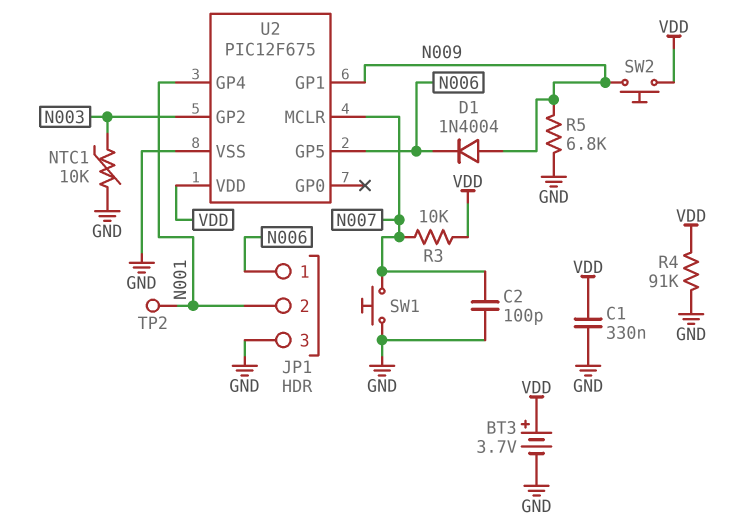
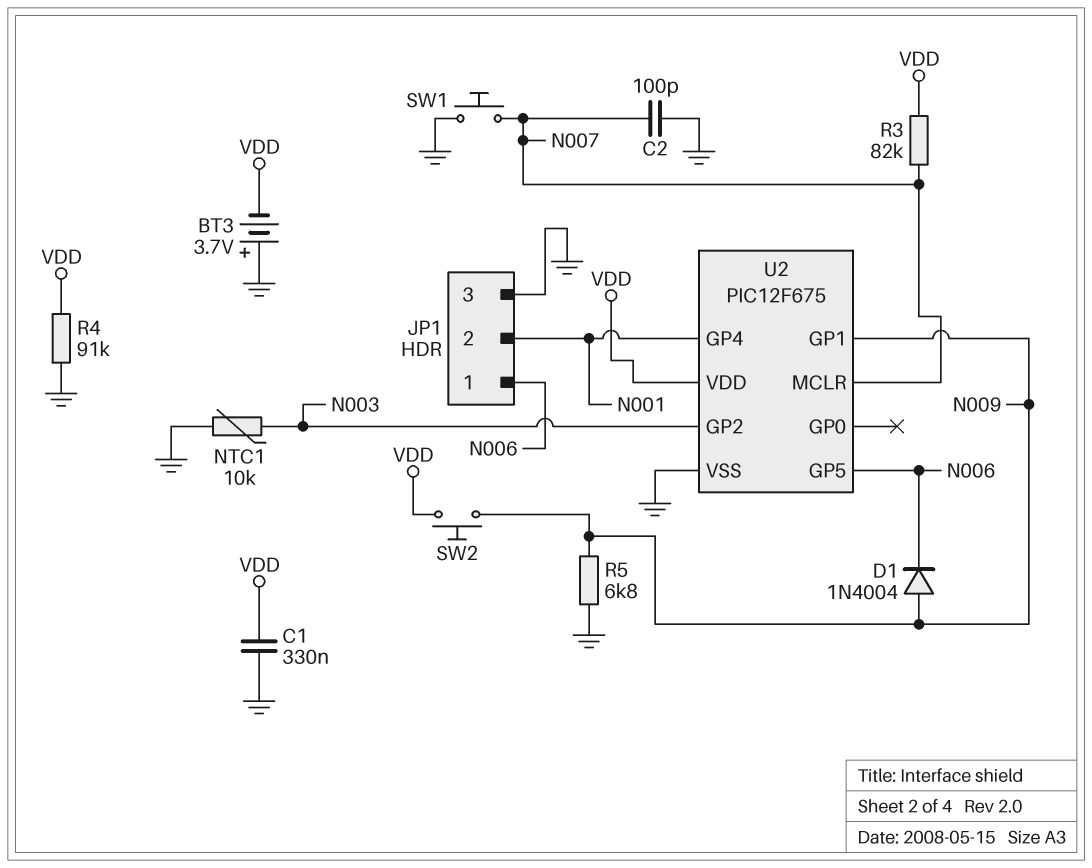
BT3: 3.7V (plus VDD, minus GND) -> 3.7V (plus GND, minus VDD)
R3: 10k (N007, VDD) -> 82k (N007, VDD)
TP2: test point (N001) -> none

